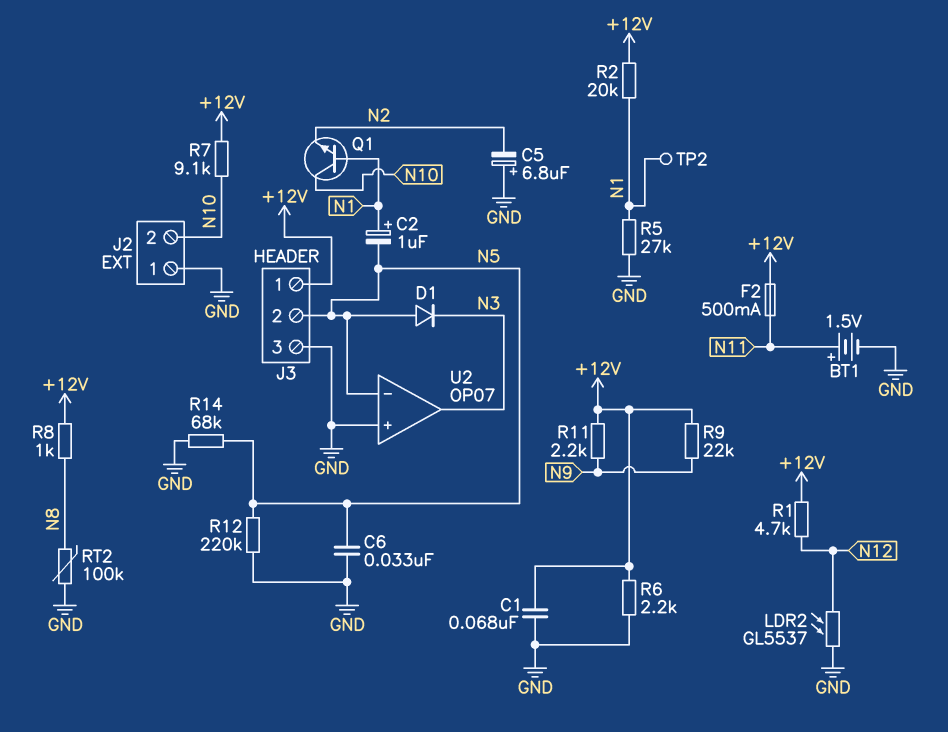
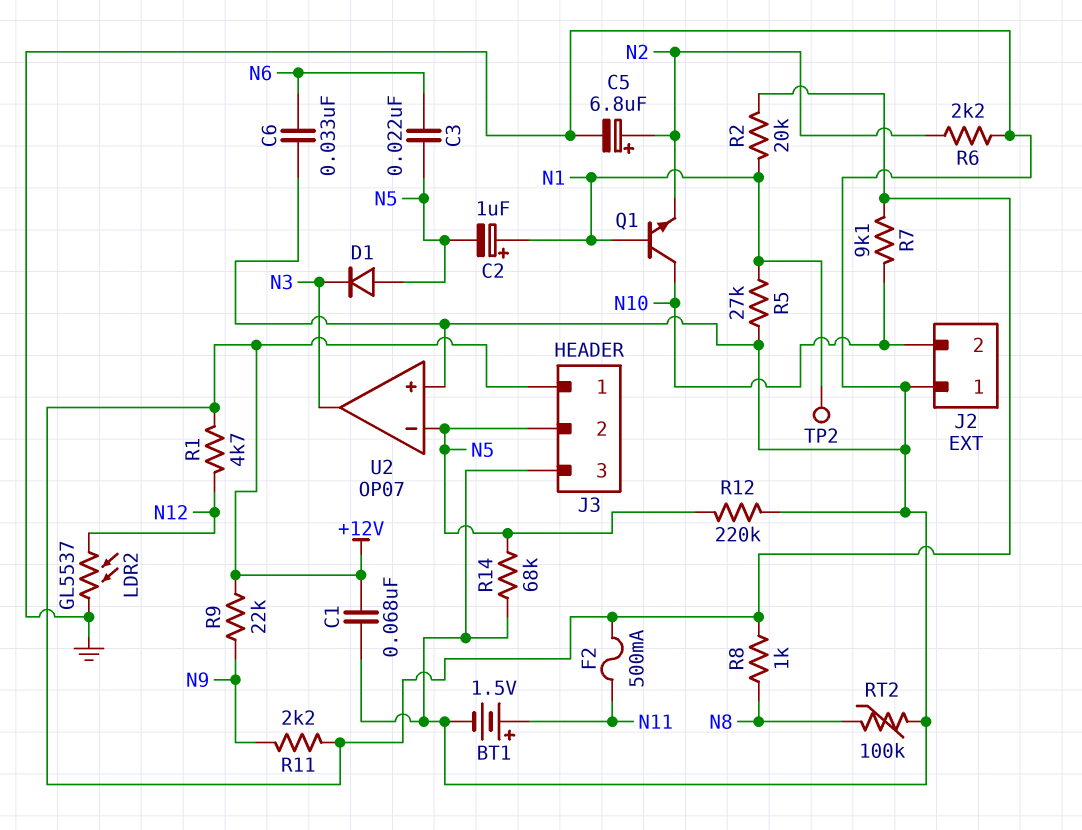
C3: none -> 22nF (N5, N6)
C5: 6.8uF (plus GND, minus N2) -> 6.8uF (plus N2, minus GND)
C6: 33nF (GND, N5) -> 33nF (GND, N6)
R6: 2.2k (+12V, GND) -> 2.2k (GND, N2)

